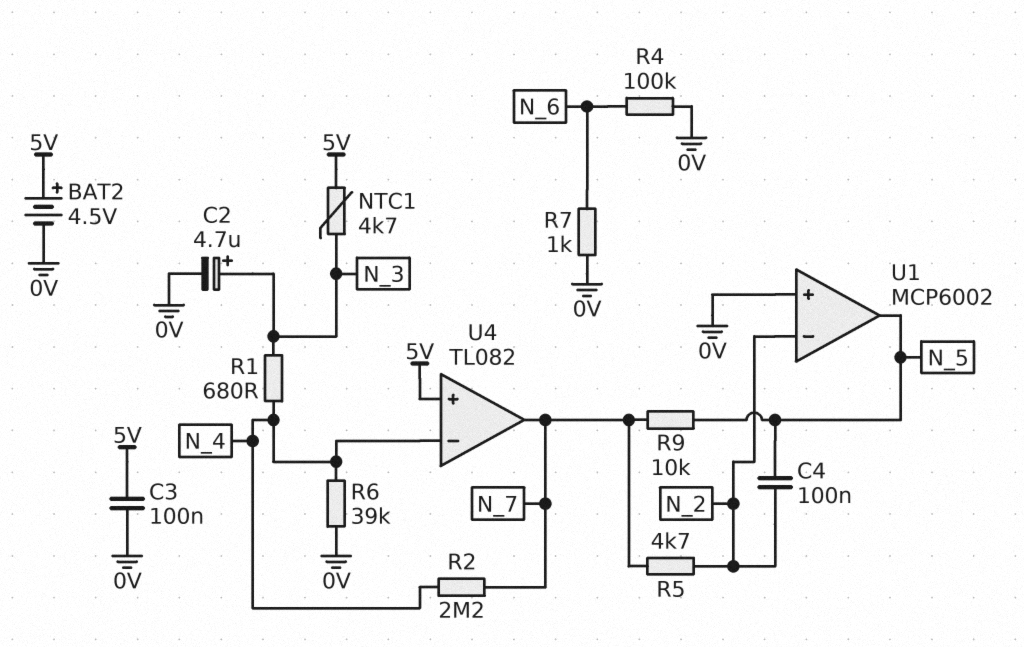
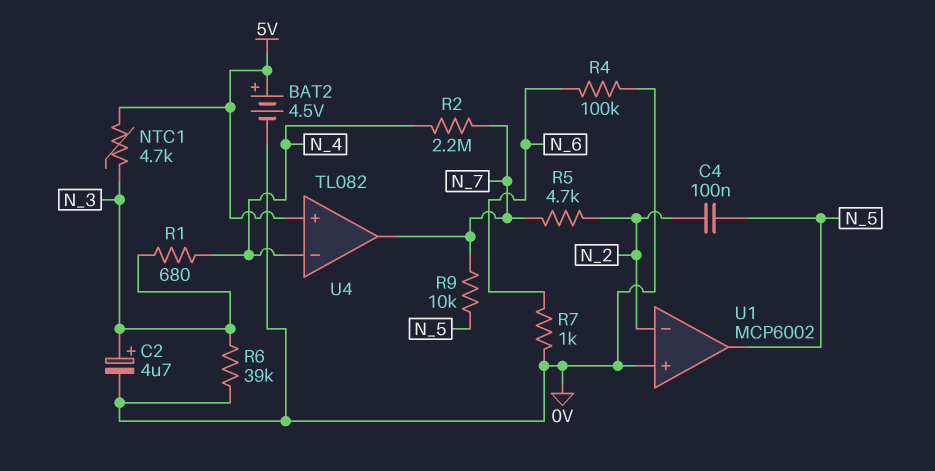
C3: 100nF (0V, 5V) -> none
R6: 39k (0V, N_4) -> 39k (0V, N_3)

